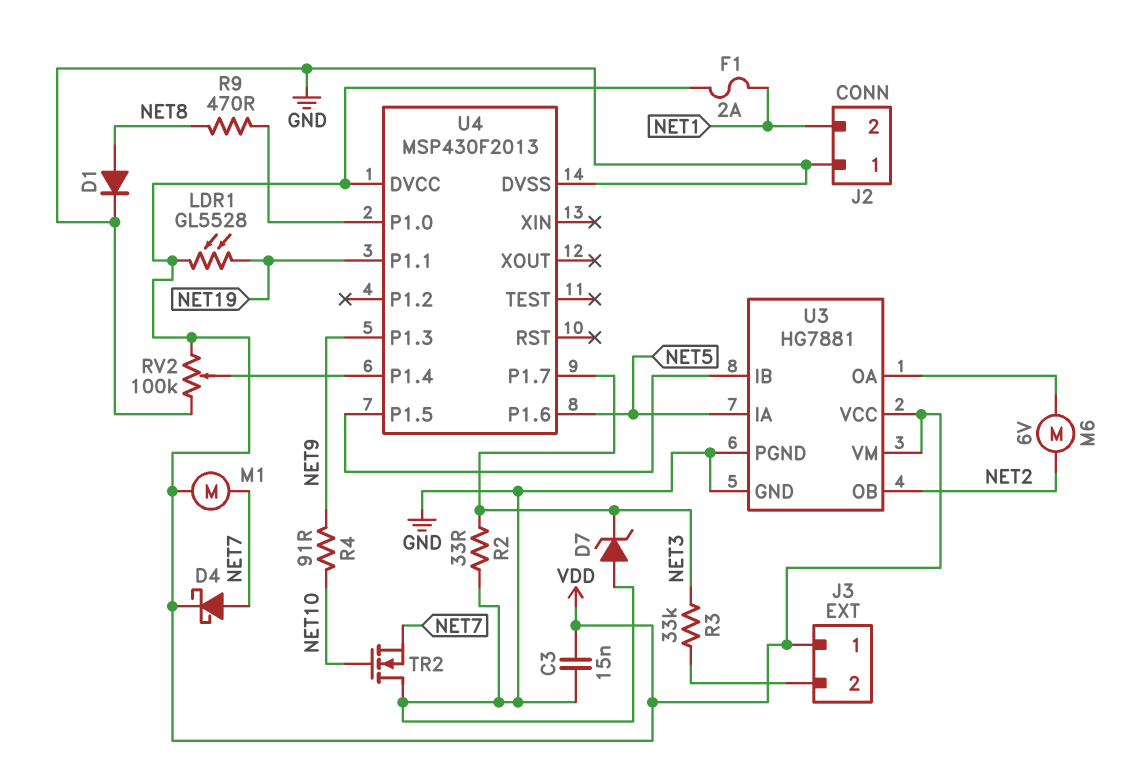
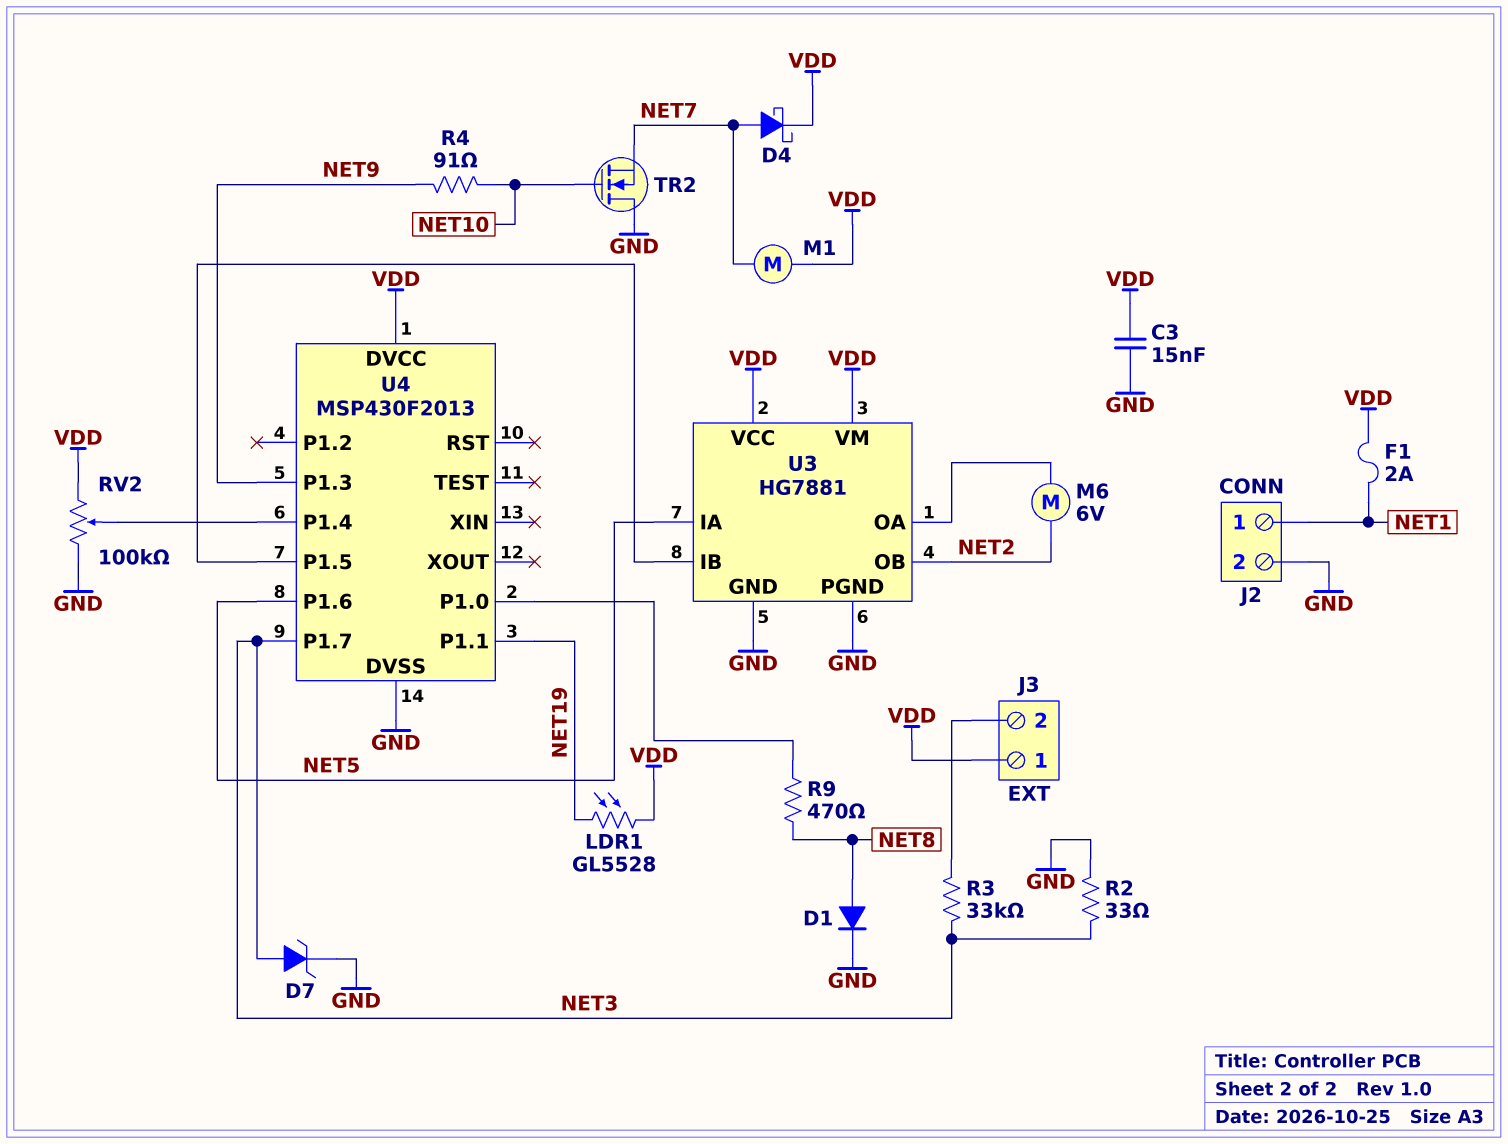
D7: zener (A GND, K NET3) -> zener (A NET3, K GND)
J2 pin 1: GND -> NET1
J2 pin 2: NET1 -> GND

